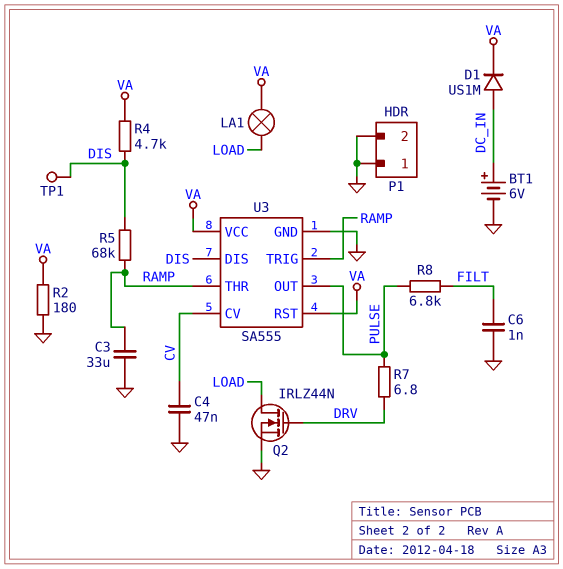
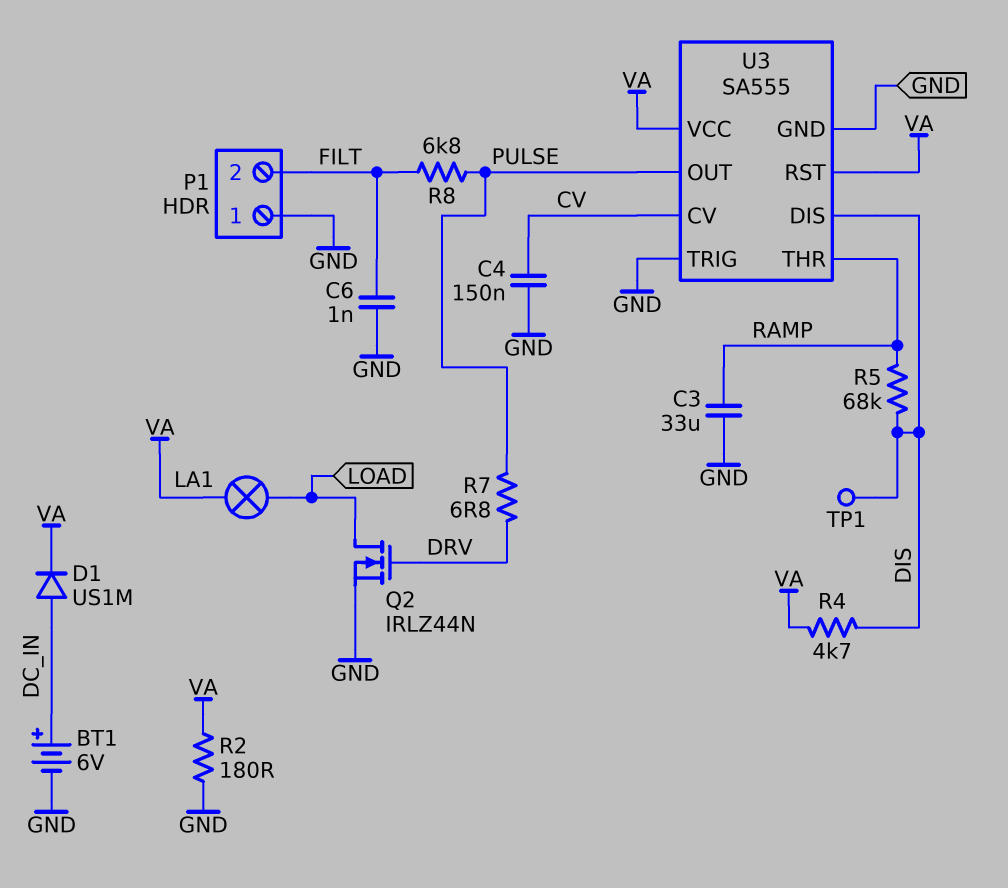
C4: 47nF (CV, GND) -> 150nF (CV, GND)
P1 pin 2: GND -> FILT
U3 pin TRIG: RAMP -> GND

